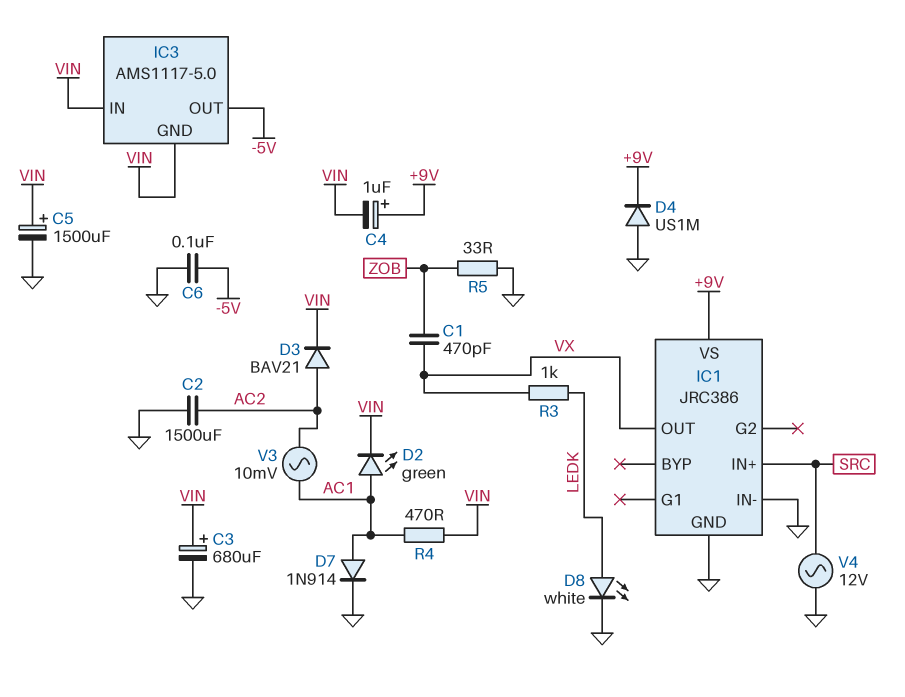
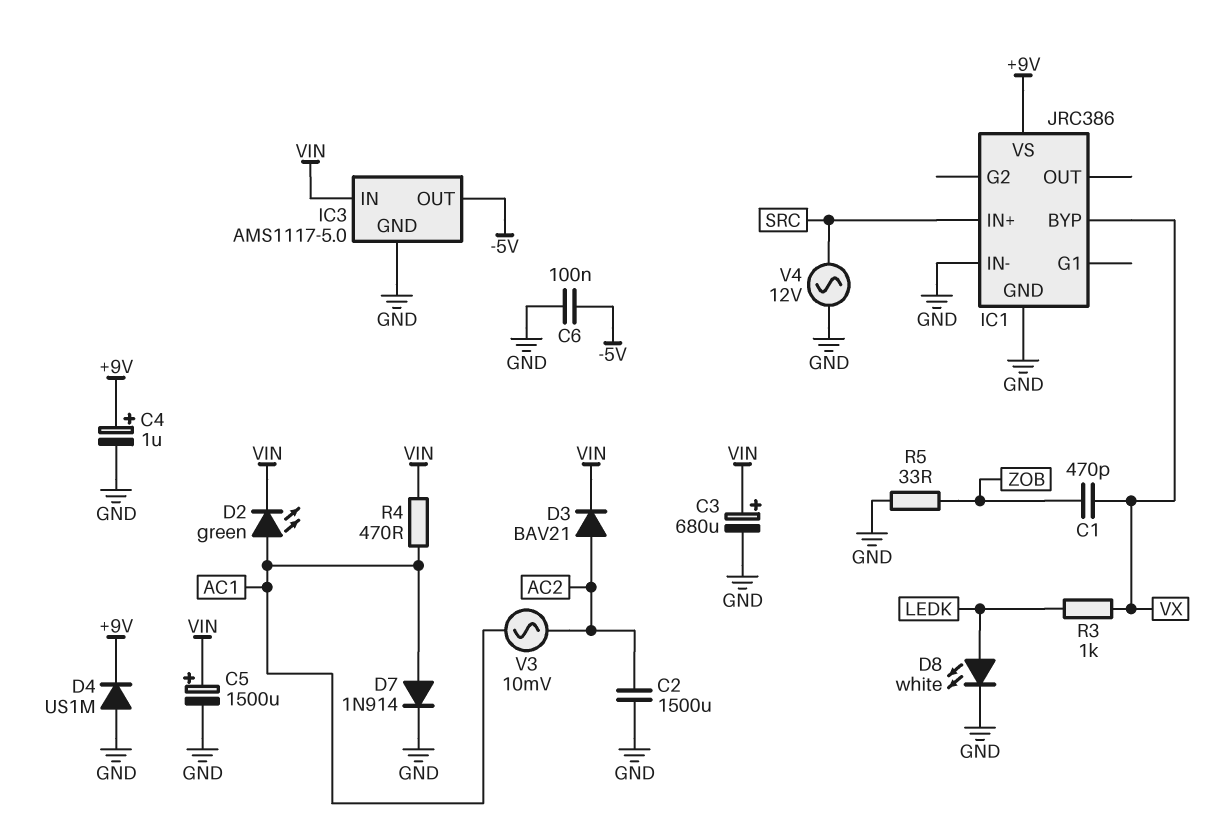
C4: 1uF (plus +9V, minus VIN) -> 1uF (plus +9V, minus GND)
IC1 pin BYP: none -> VX
IC1 pin OUT: VX -> none
IC3 pin GND: VIN -> GND

